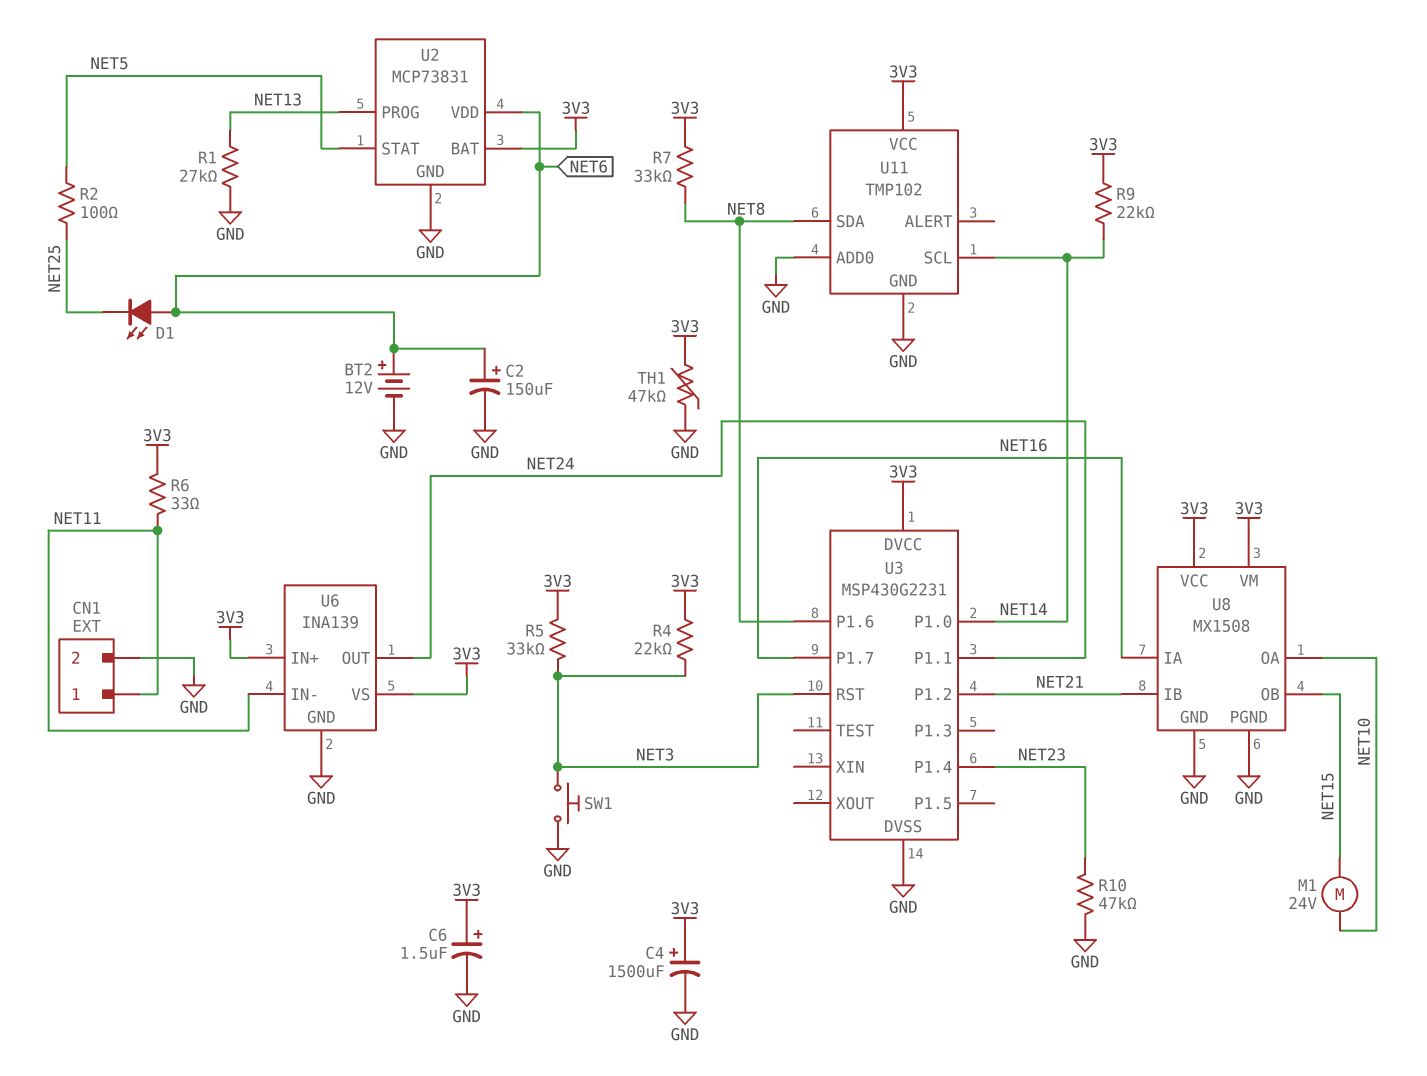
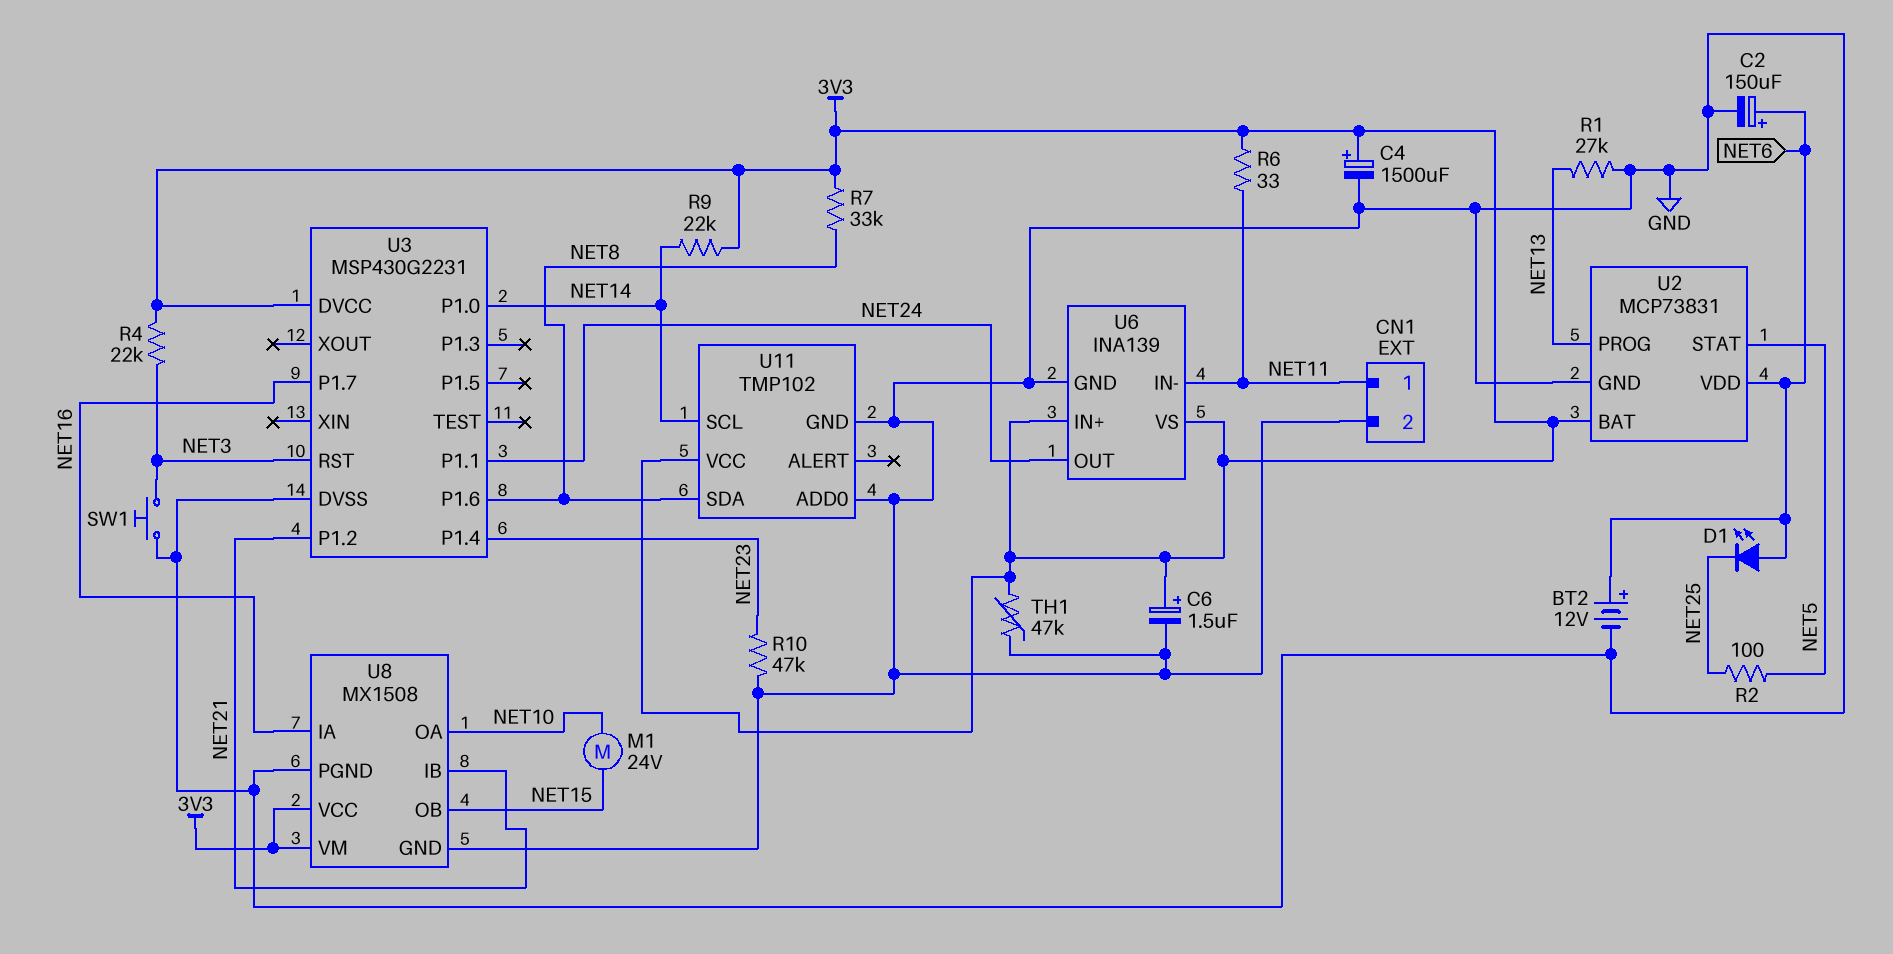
R5: 33k (3V3, NET3) -> none

